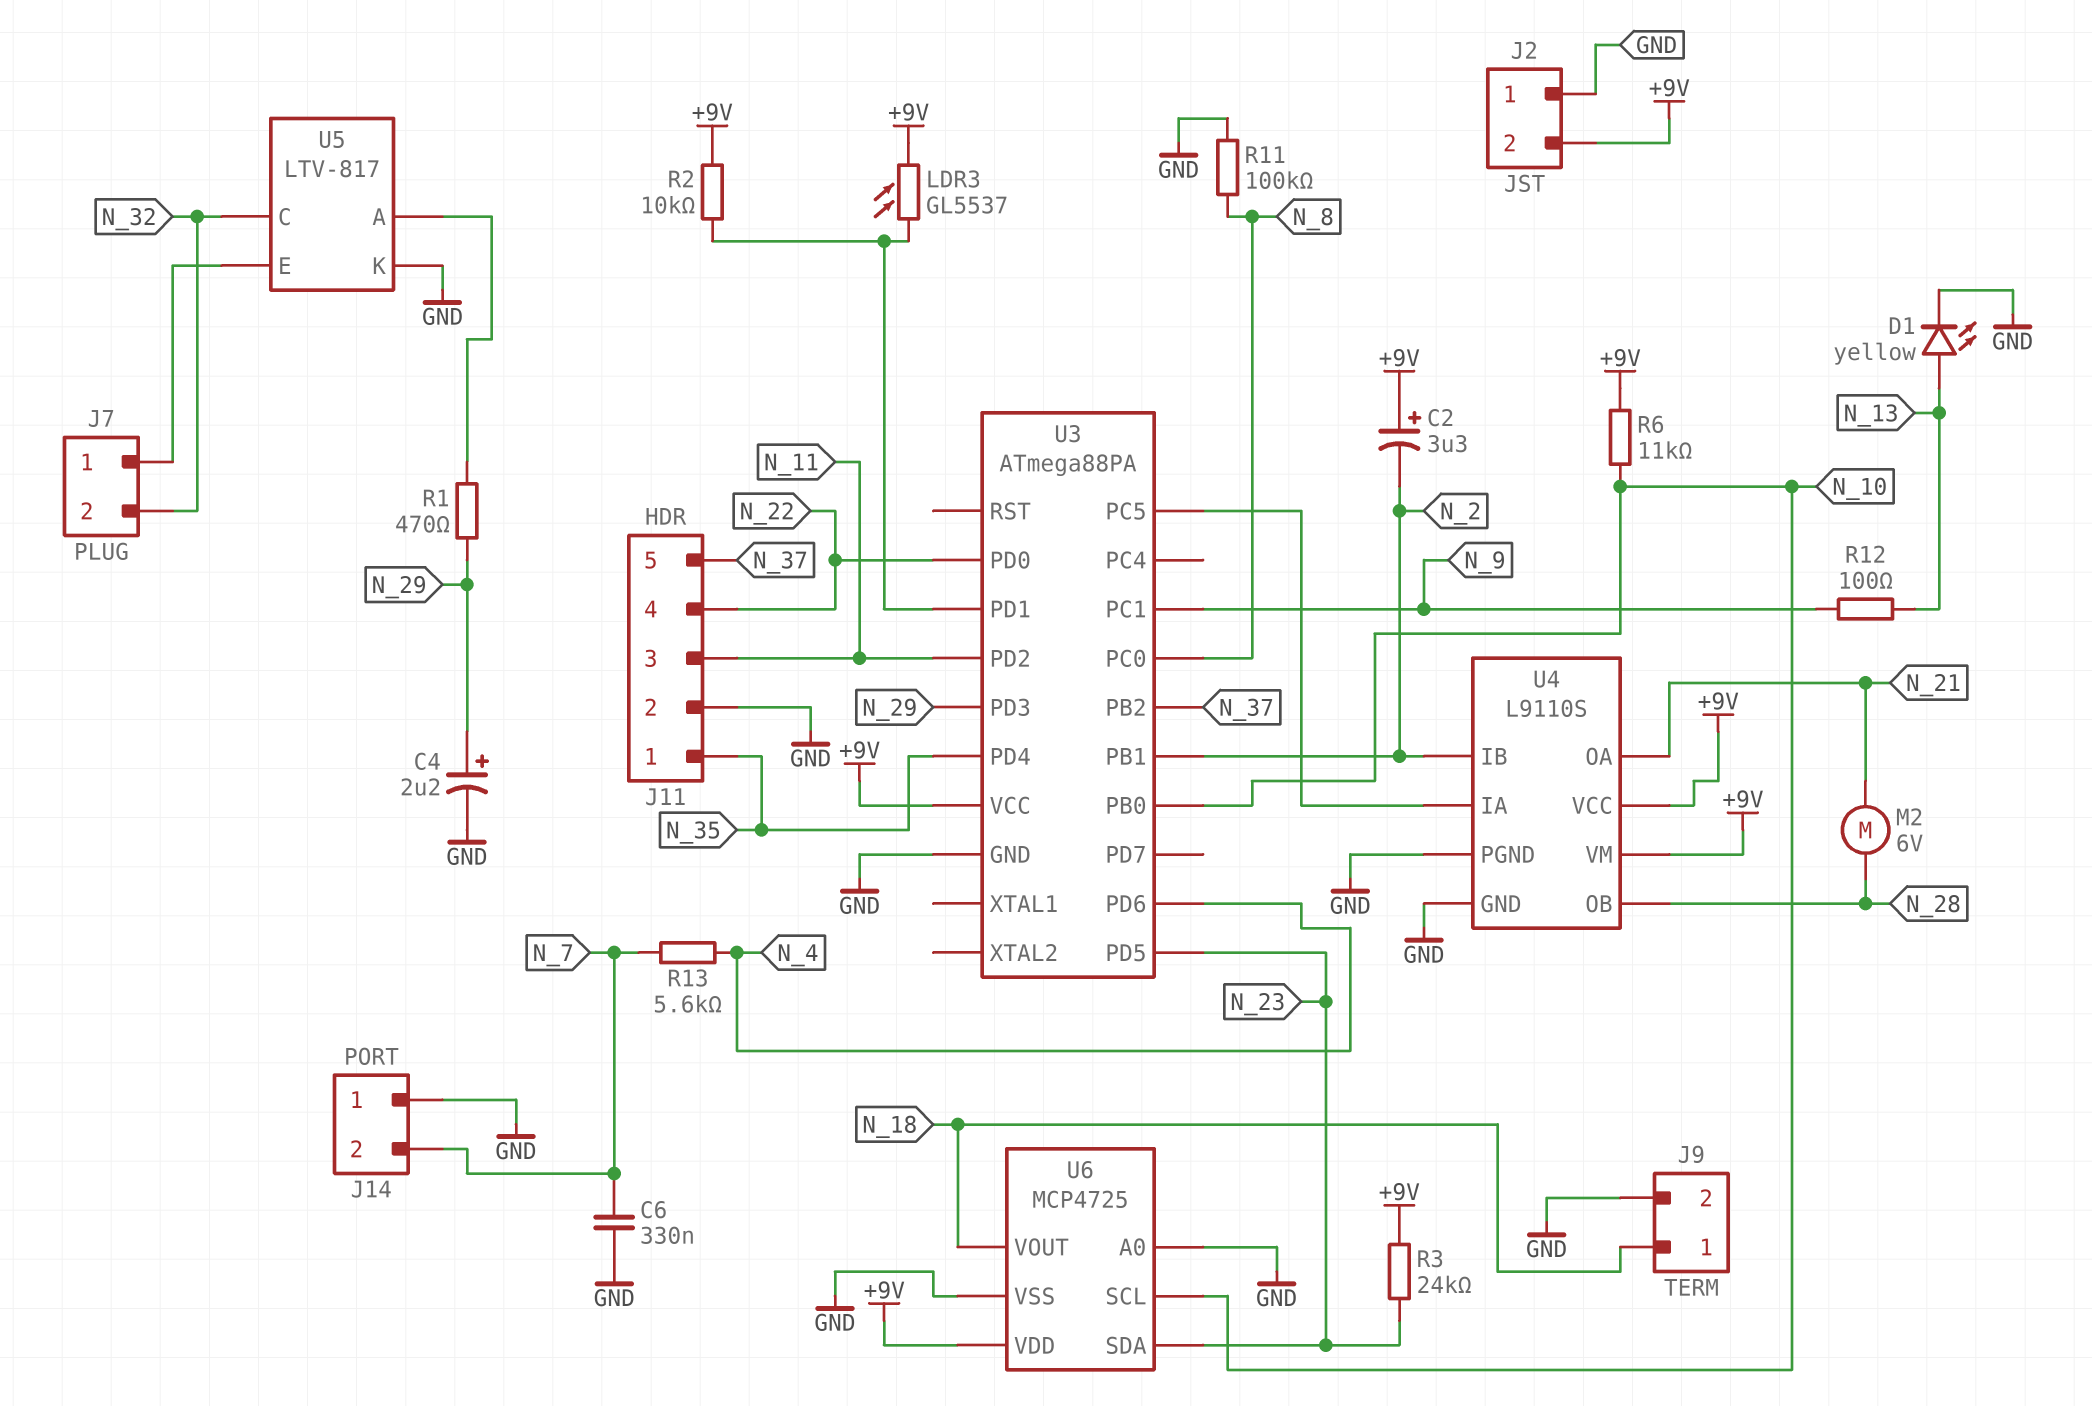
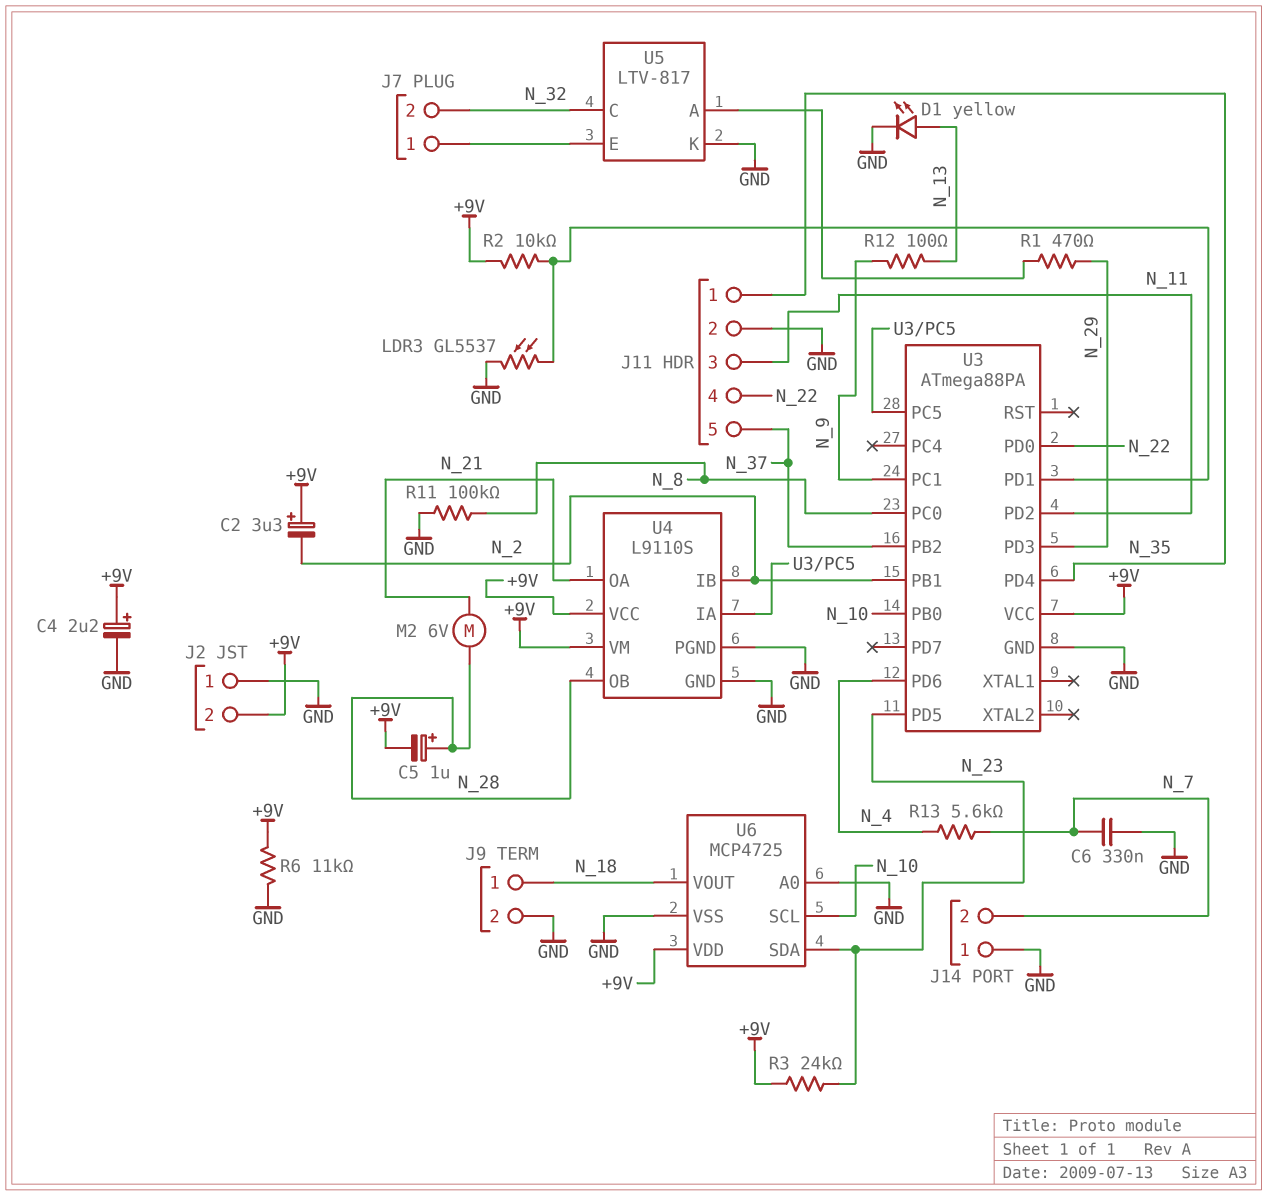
C4: 2.2uF (plus N_29, minus GND) -> 2.2uF (plus +9V, minus GND)
C5: none -> 1uF (plus N_28, minus +9V)
LDR3: GL5537 (+9V, U3/PD1) -> GL5537 (GND, U3/PD1)
R6: 11k (+9V, N_10) -> 11k (+9V, GND)

